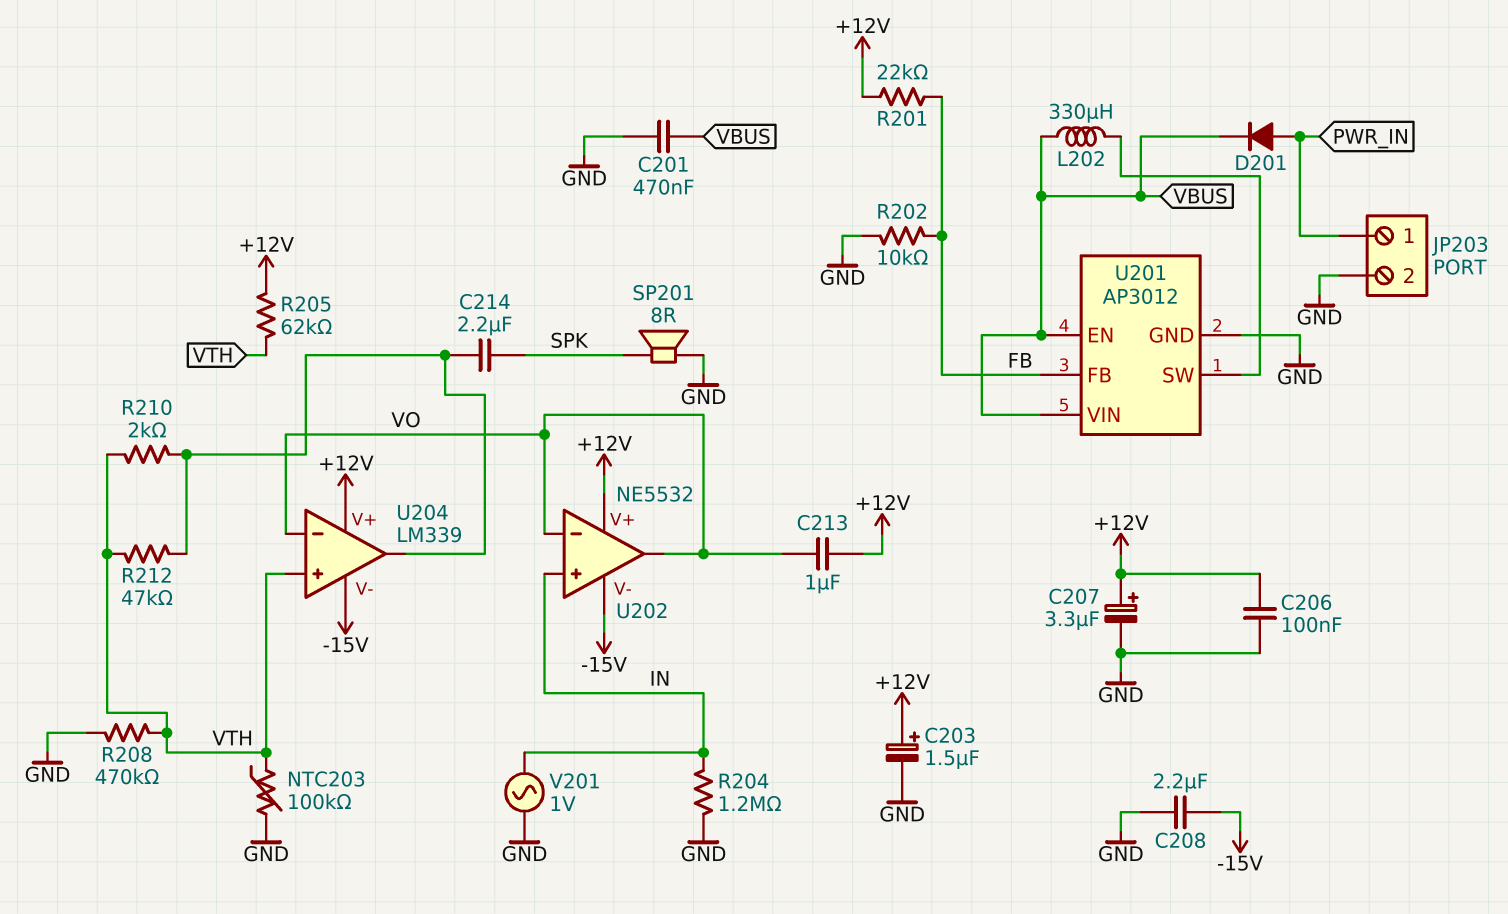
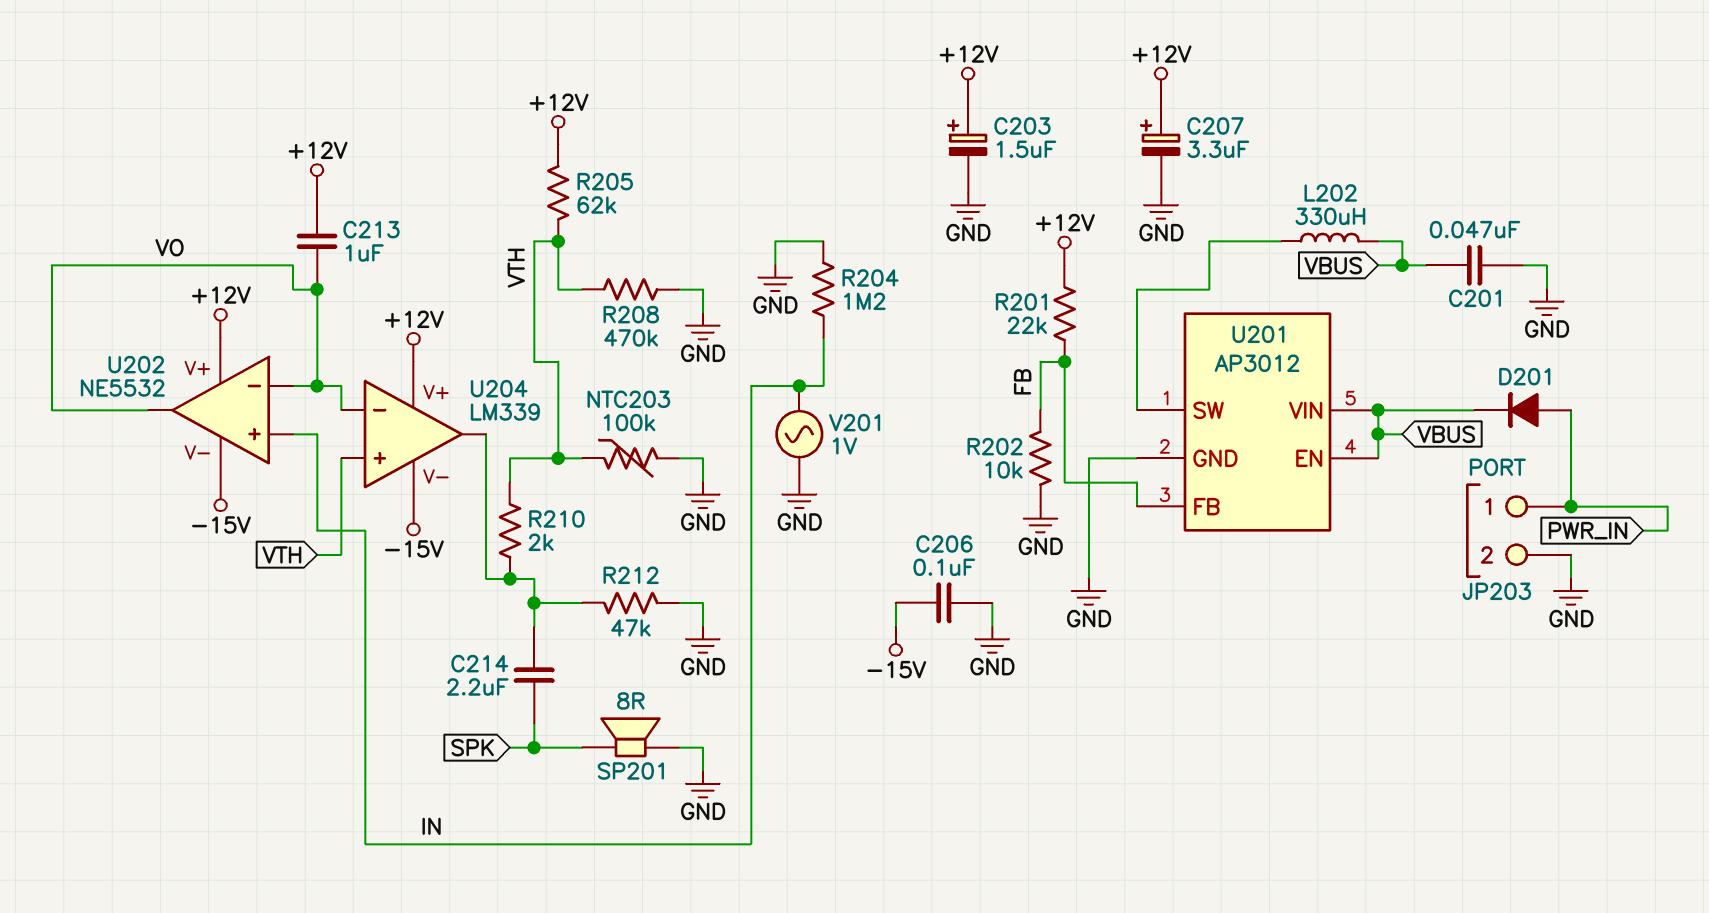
C201: 470nF (GND, VBUS) -> 47nF (GND, VBUS)
C206: 100nF (+12V, GND) -> 100nF (-15V, GND)
C208: 2.2uF (-15V, GND) -> none
R212: 47k (U204/out, VTH) -> 47k (GND, U204/out)

